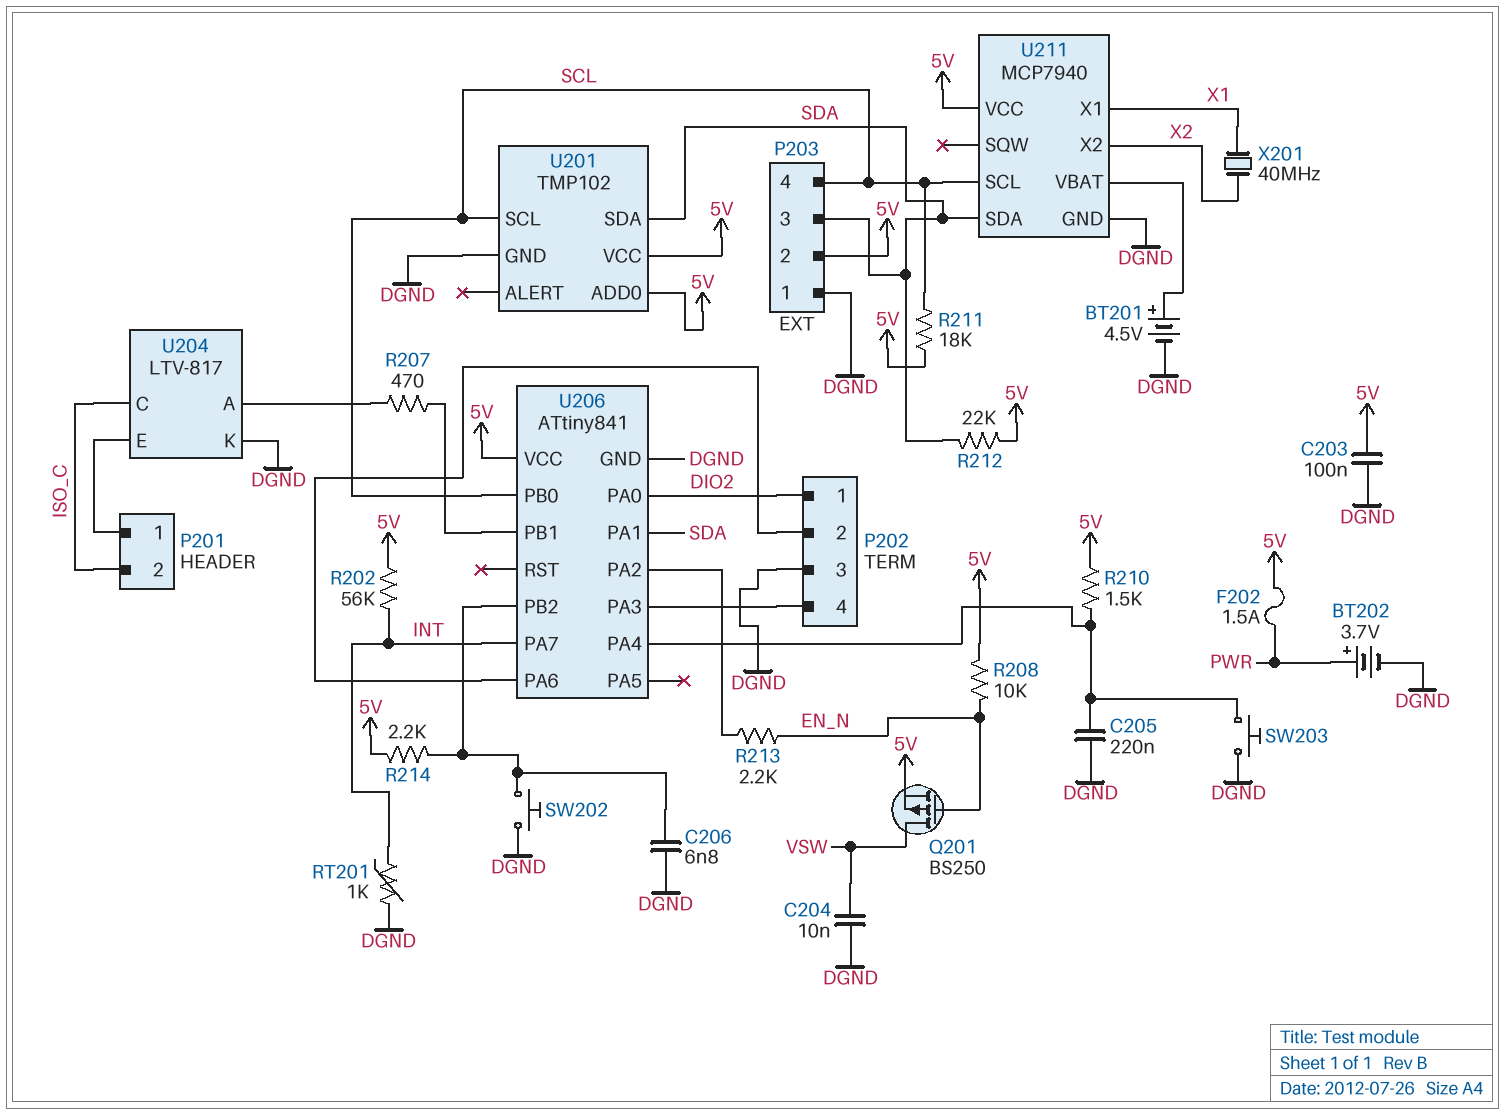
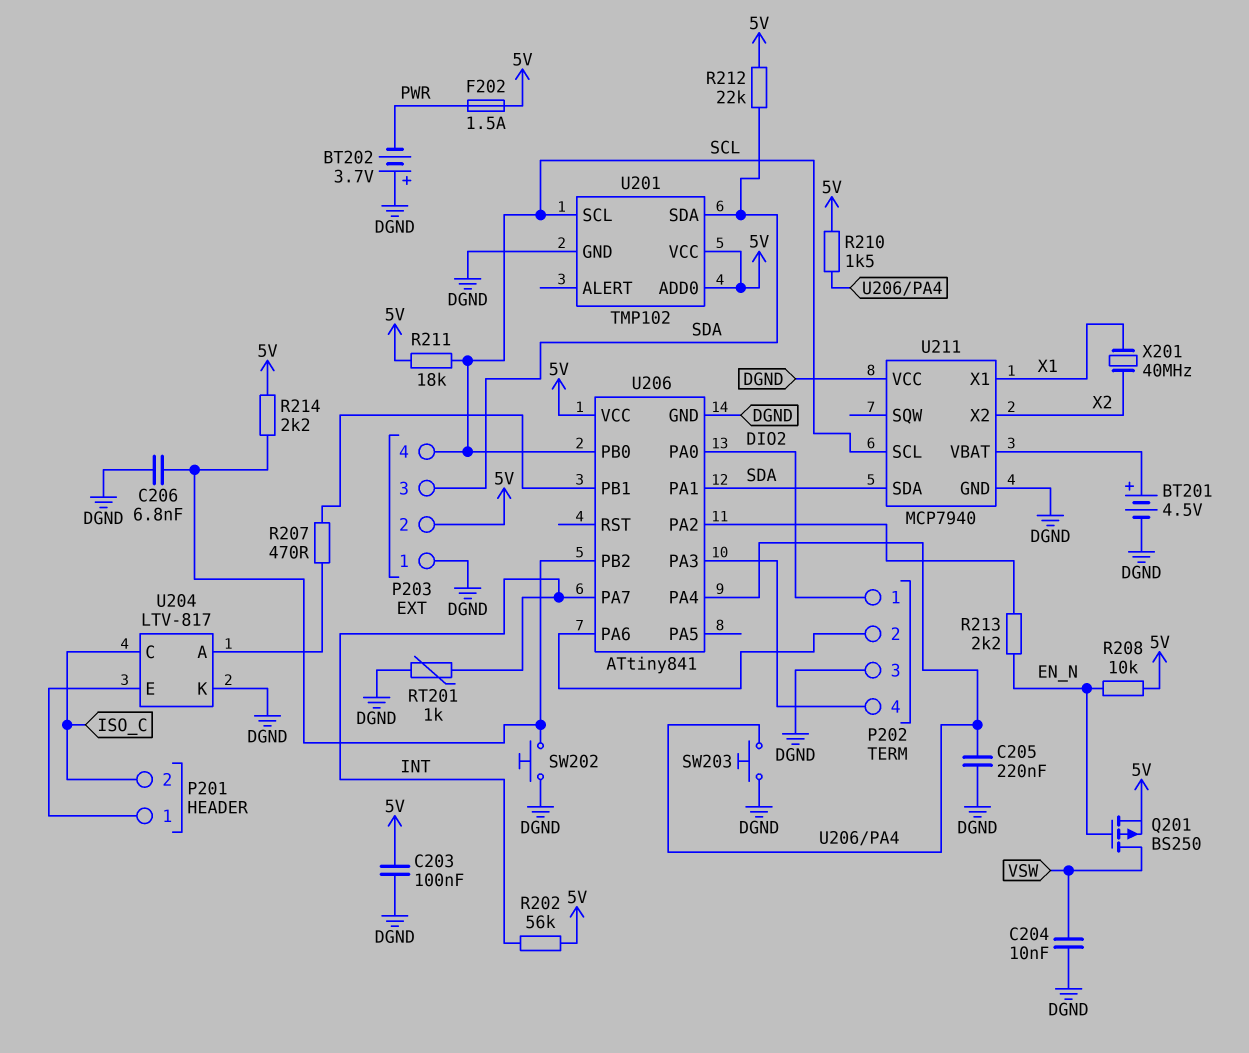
BT202: 3.7V (plus PWR, minus DGND) -> 3.7V (plus DGND, minus PWR)
U211 pin VCC: 5V -> DGND

